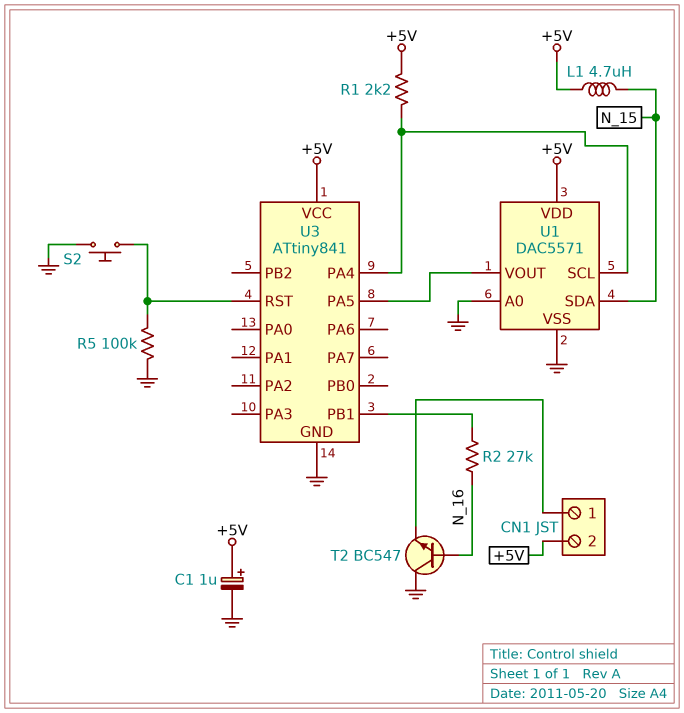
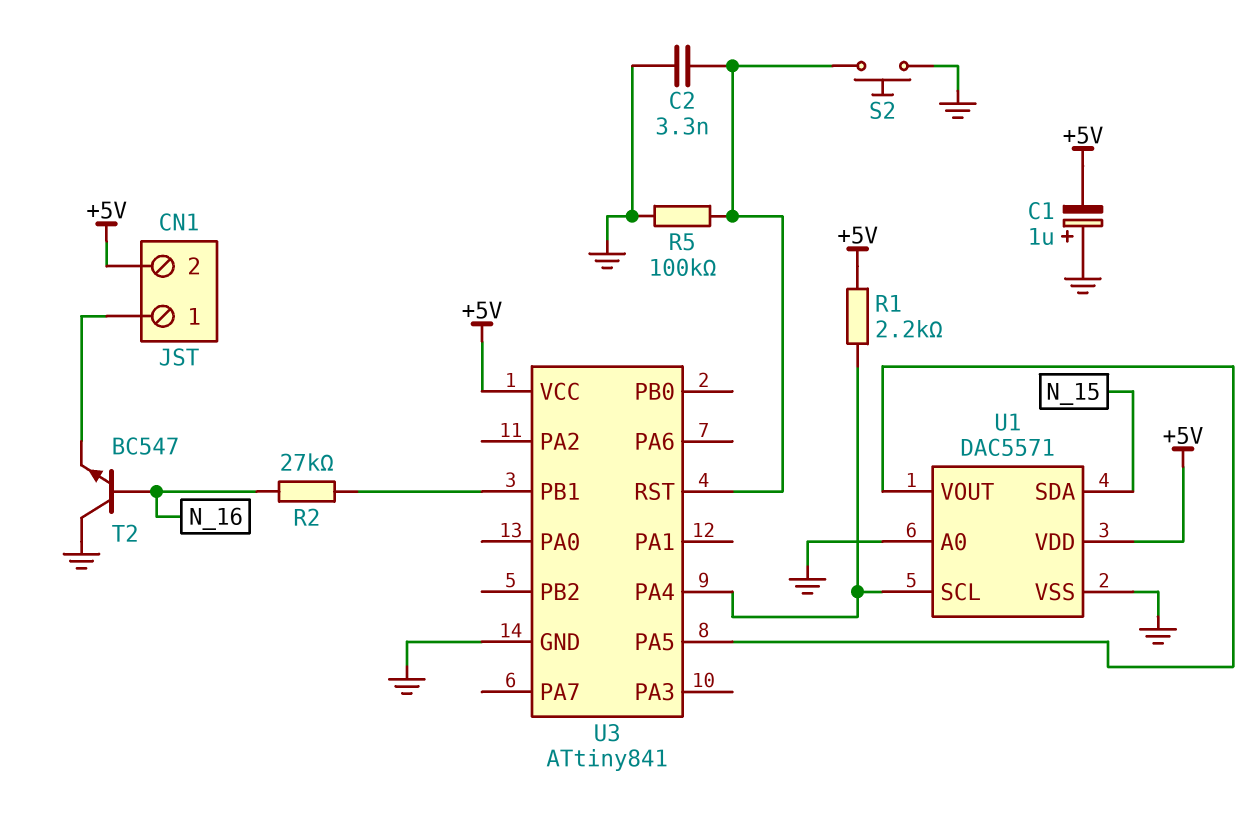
C1: 1uF (plus +5V, minus GND) -> 1uF (plus GND, minus +5V)
C2: none -> 3.3nF (GND, U3/RST)
L1: 4.7uH (+5V, N_15) -> none

